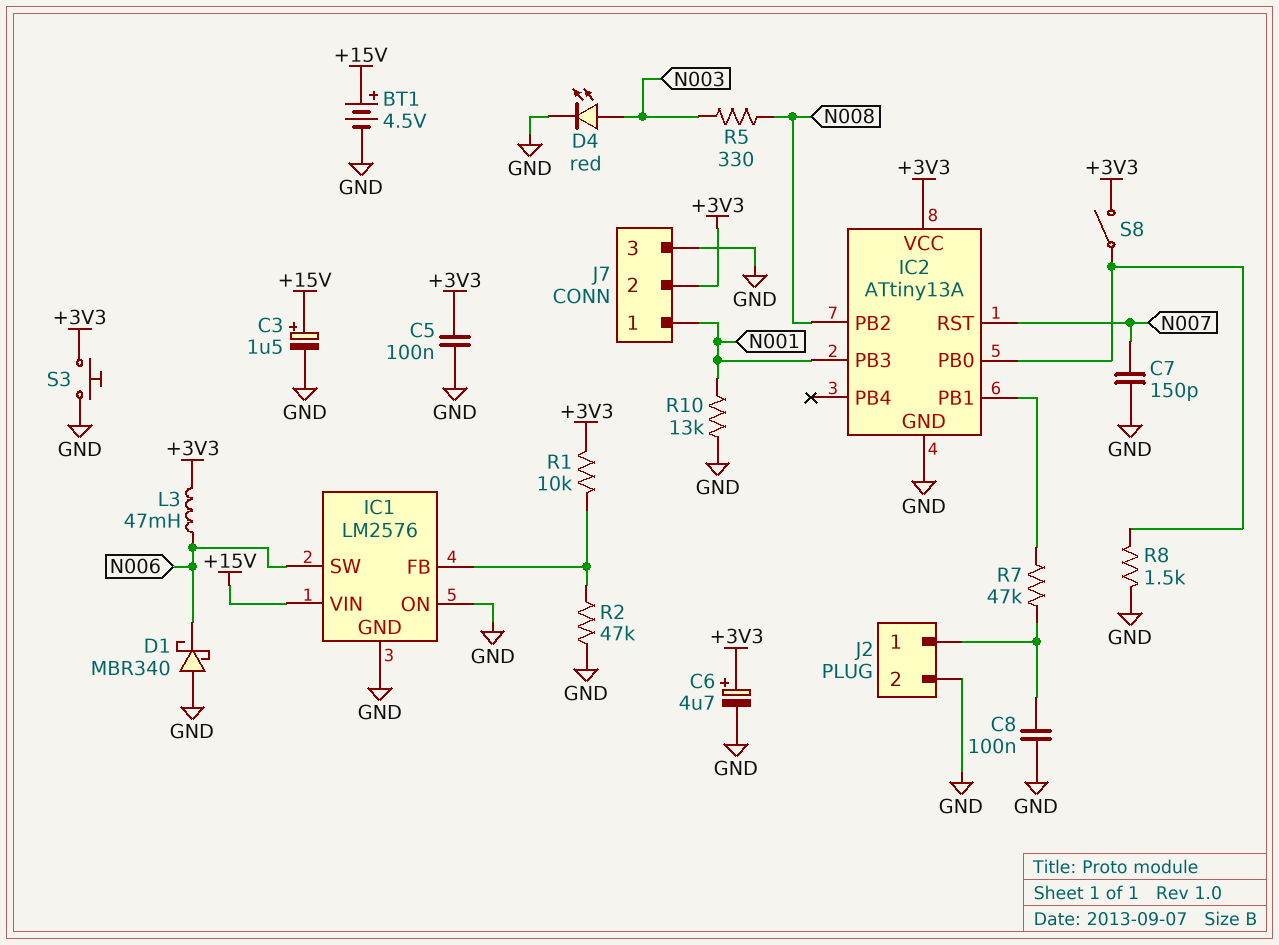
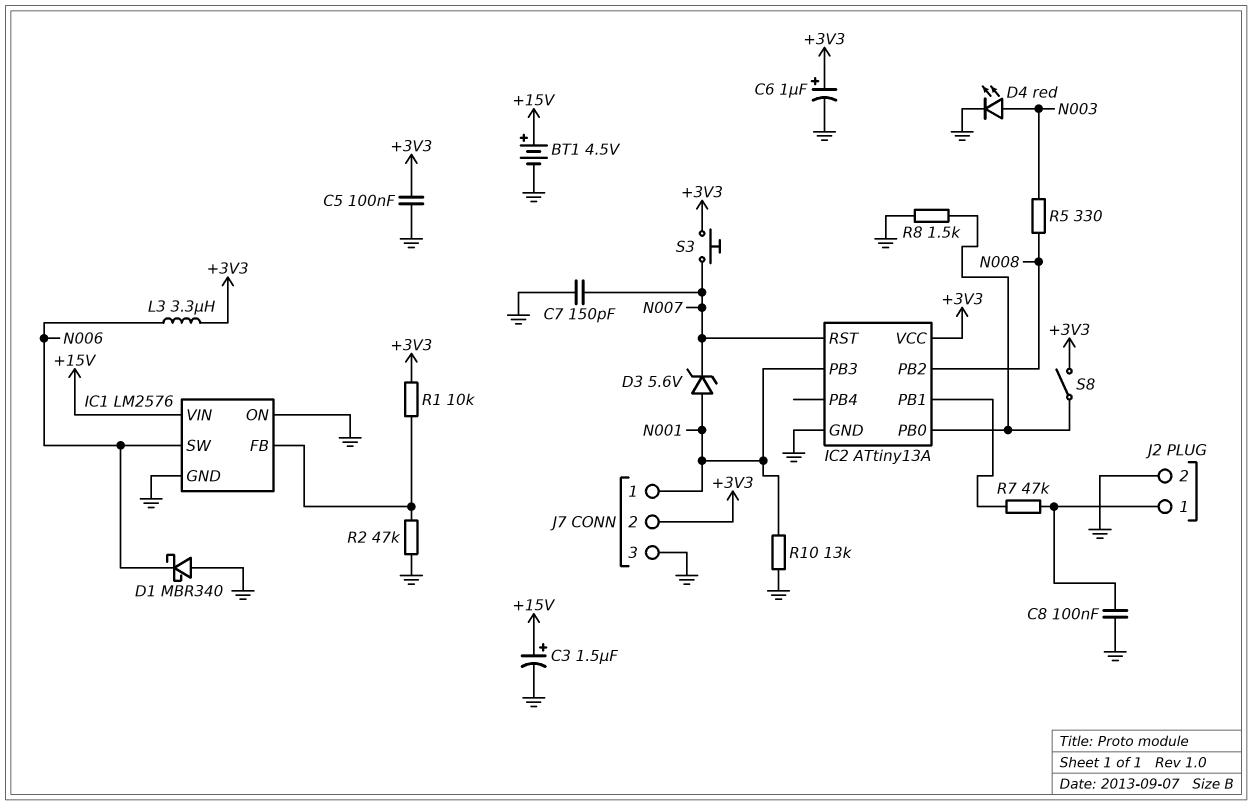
C6: 4.7uF (plus +3V3, minus GND) -> 1uF (plus +3V3, minus GND)
D3: none -> zener 5.6V (A N001, K N007)
L3: 47mH (+3V3, N006) -> 3.3uH (+3V3, N006)
S3: button (+3V3, GND) -> button (+3V3, N007)

